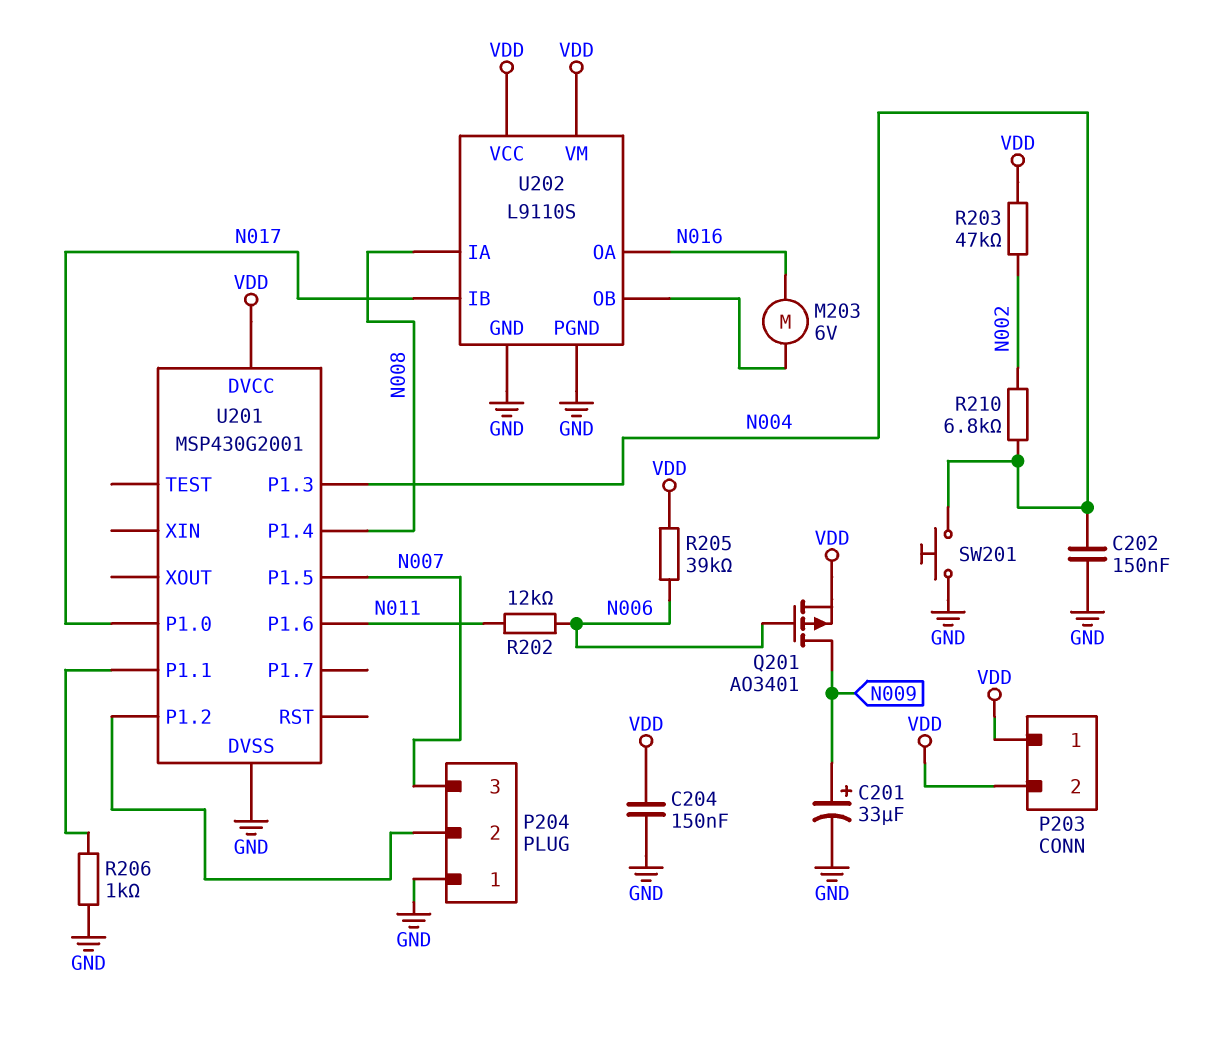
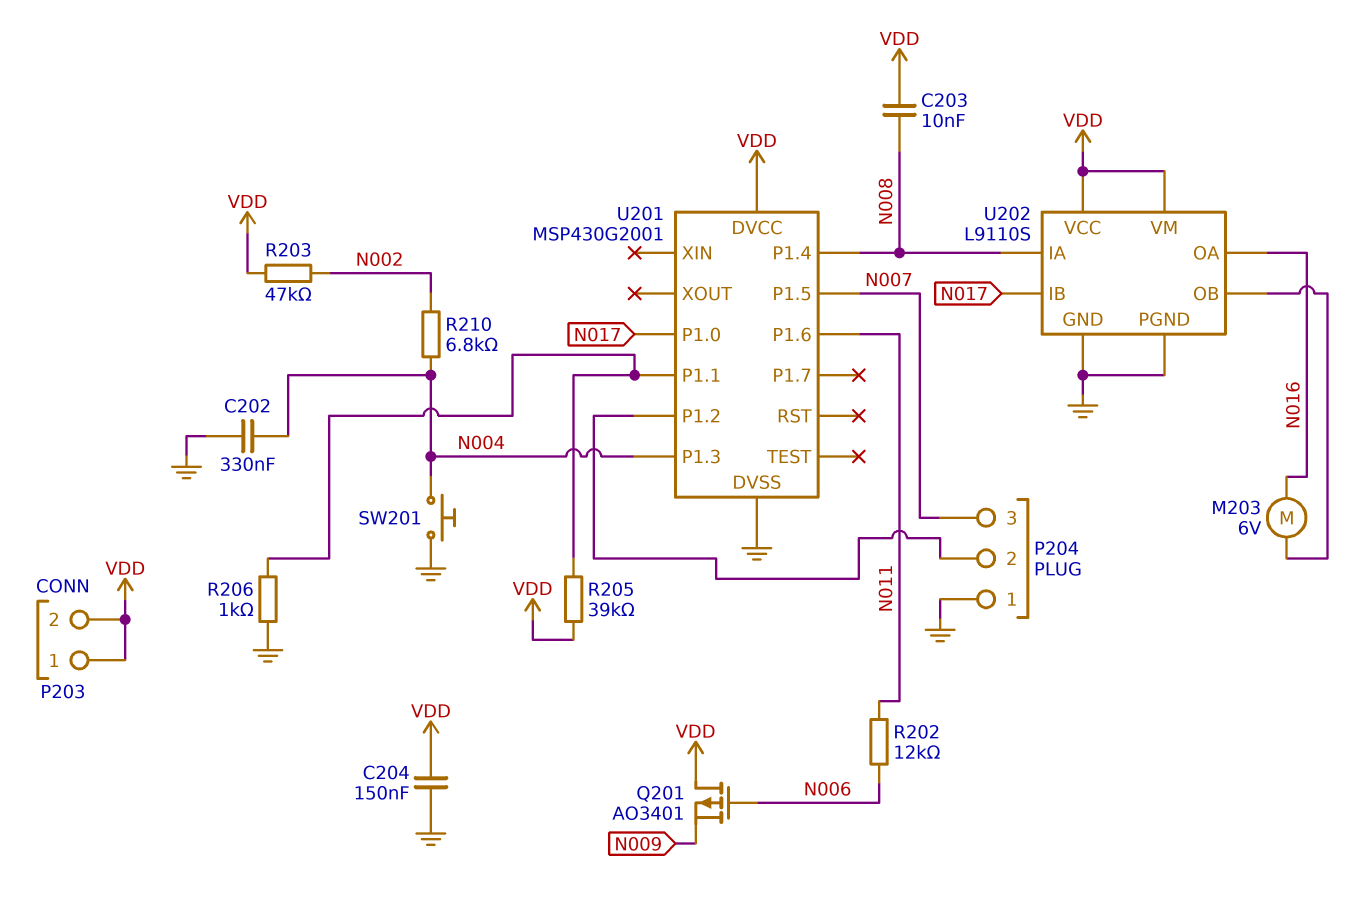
C201: 33uF (plus N009, minus GND) -> none
C202: 150nF (GND, N004) -> 330nF (GND, N004)
C203: none -> 10nF (N008, VDD)
Q201: PMOS AO3401 (G N006, D N009, S VDD) -> PMOS AO3401 (G N006, D VDD, S N009)
R205: 39k (N006, VDD) -> 39k (U201/P1.1, VDD)

